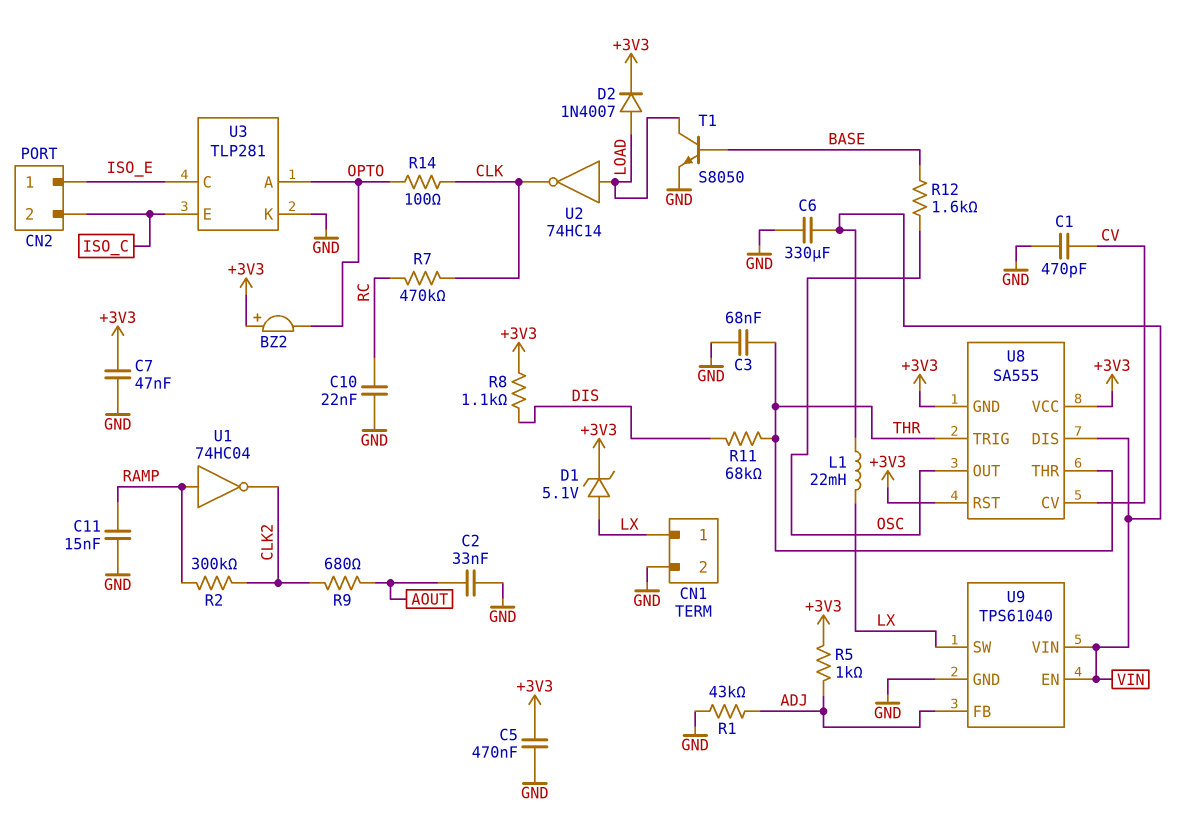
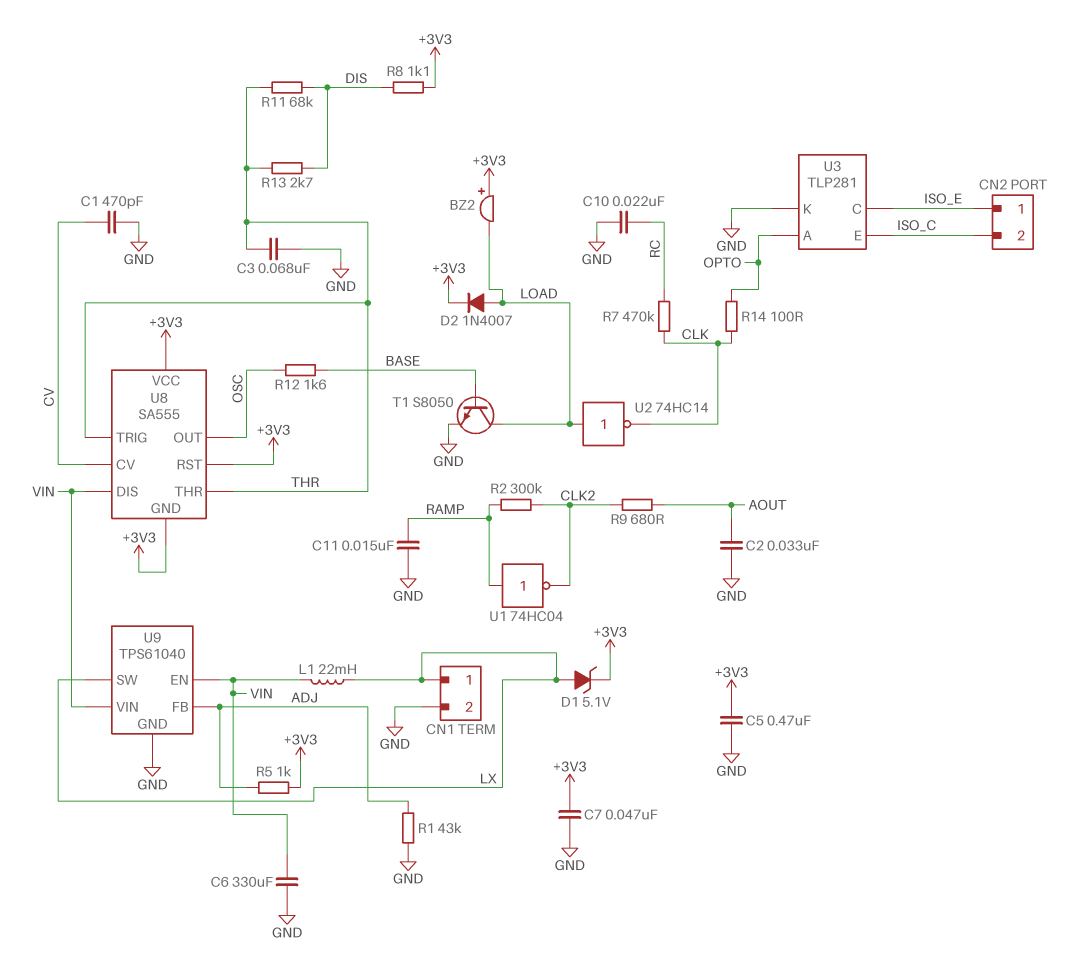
BZ2: buzzer (plus +3V3, minus OPTO) -> buzzer (plus +3V3, minus LOAD)
R13: none -> 2.7k (DIS, THR)

